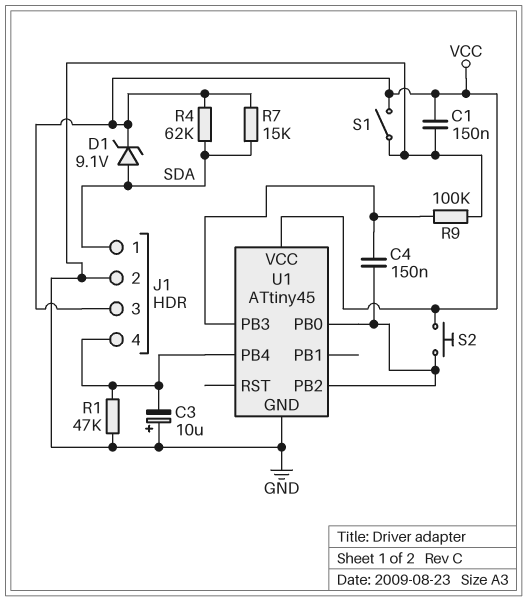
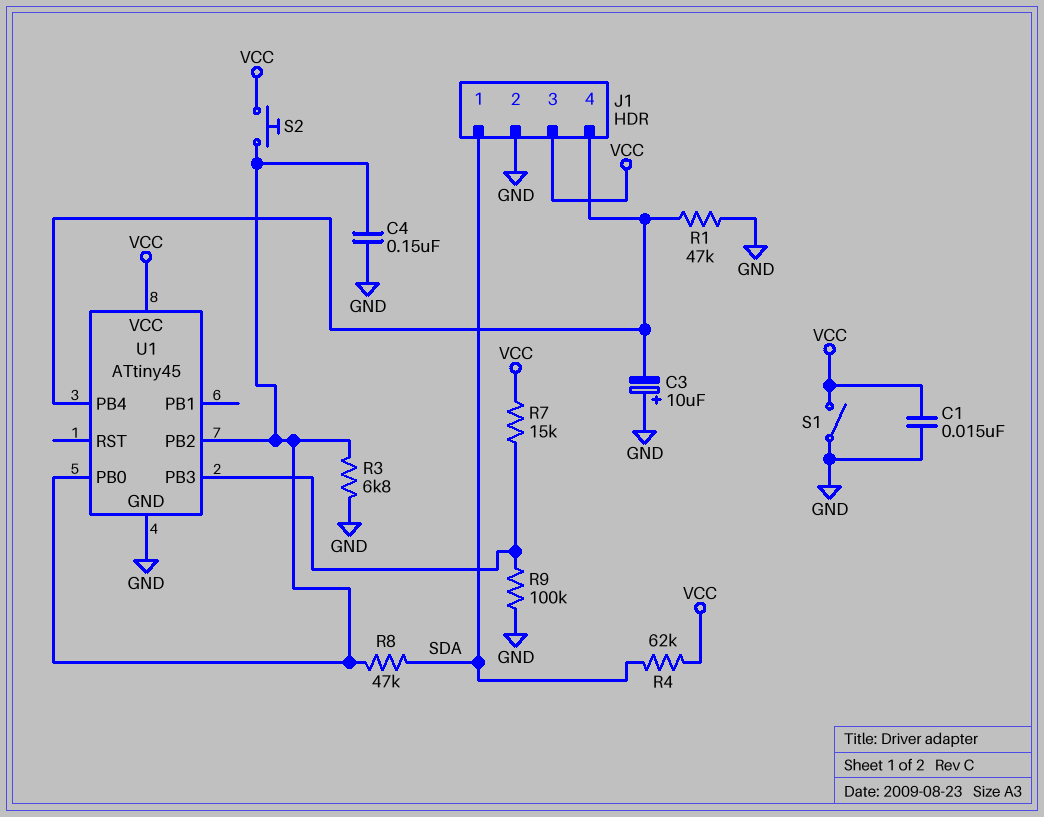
C1: 150nF (GND, VCC) -> 15nF (GND, VCC)
C4: 150nF (U1/PB0, U1/PB3) -> 150nF (GND, U1/PB0)
D1: zener 9.1V (A SDA, K VCC) -> none
R3: none -> 6.8k (GND, U1/PB0)
R7: 15k (SDA, VCC) -> 15k (U1/PB3, VCC)
R8: none -> 47k (SDA, U1/PB0)

